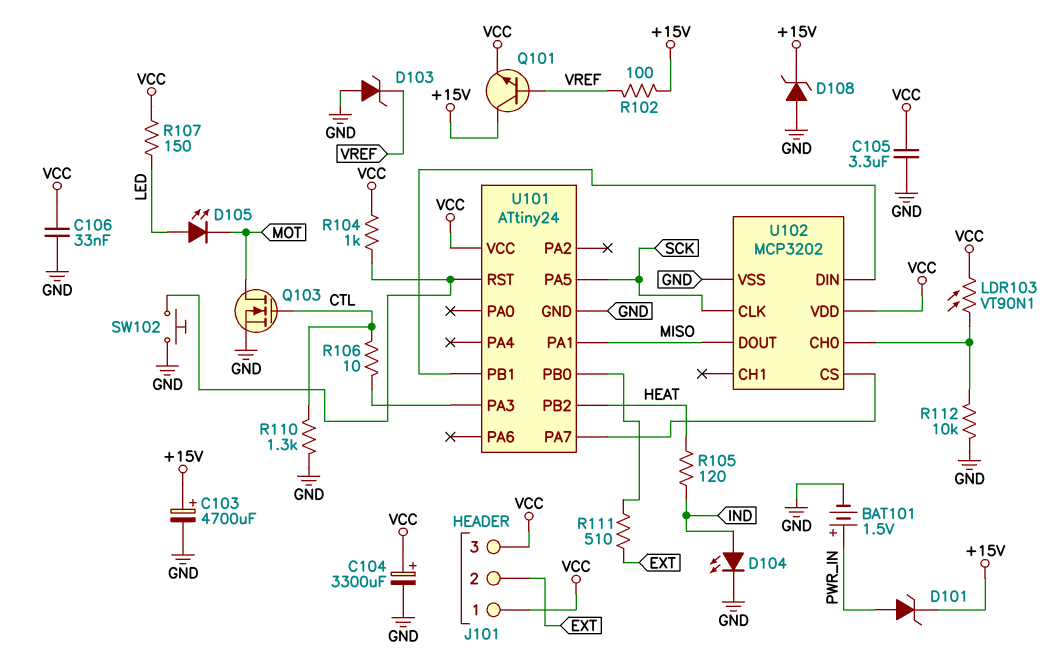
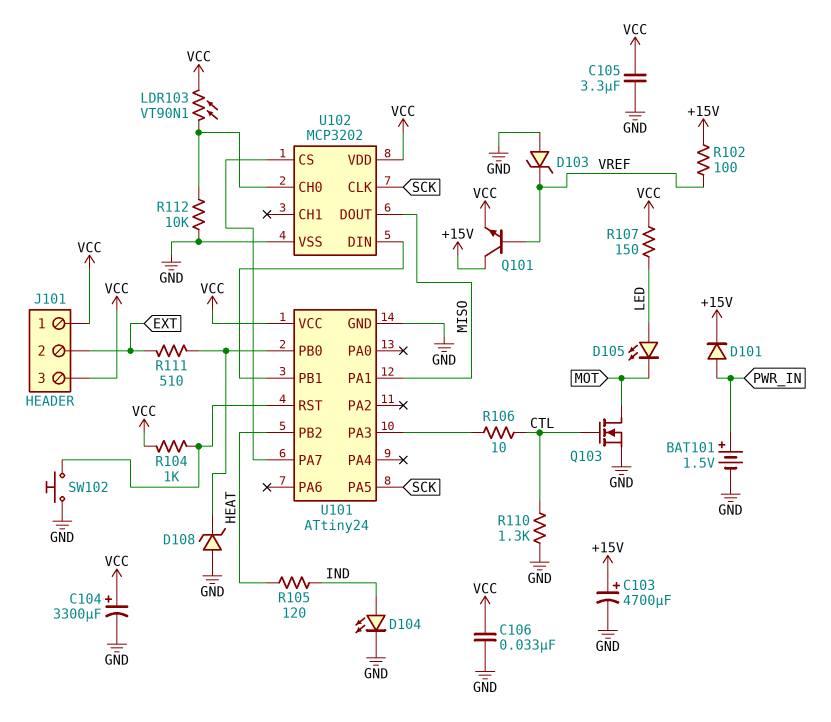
D101: zener (A PWR_IN, K +15V) -> diode (A PWR_IN, K +15V)
D108: zener (A GND, K +15V) -> zener (A GND, K U101/PB0)

